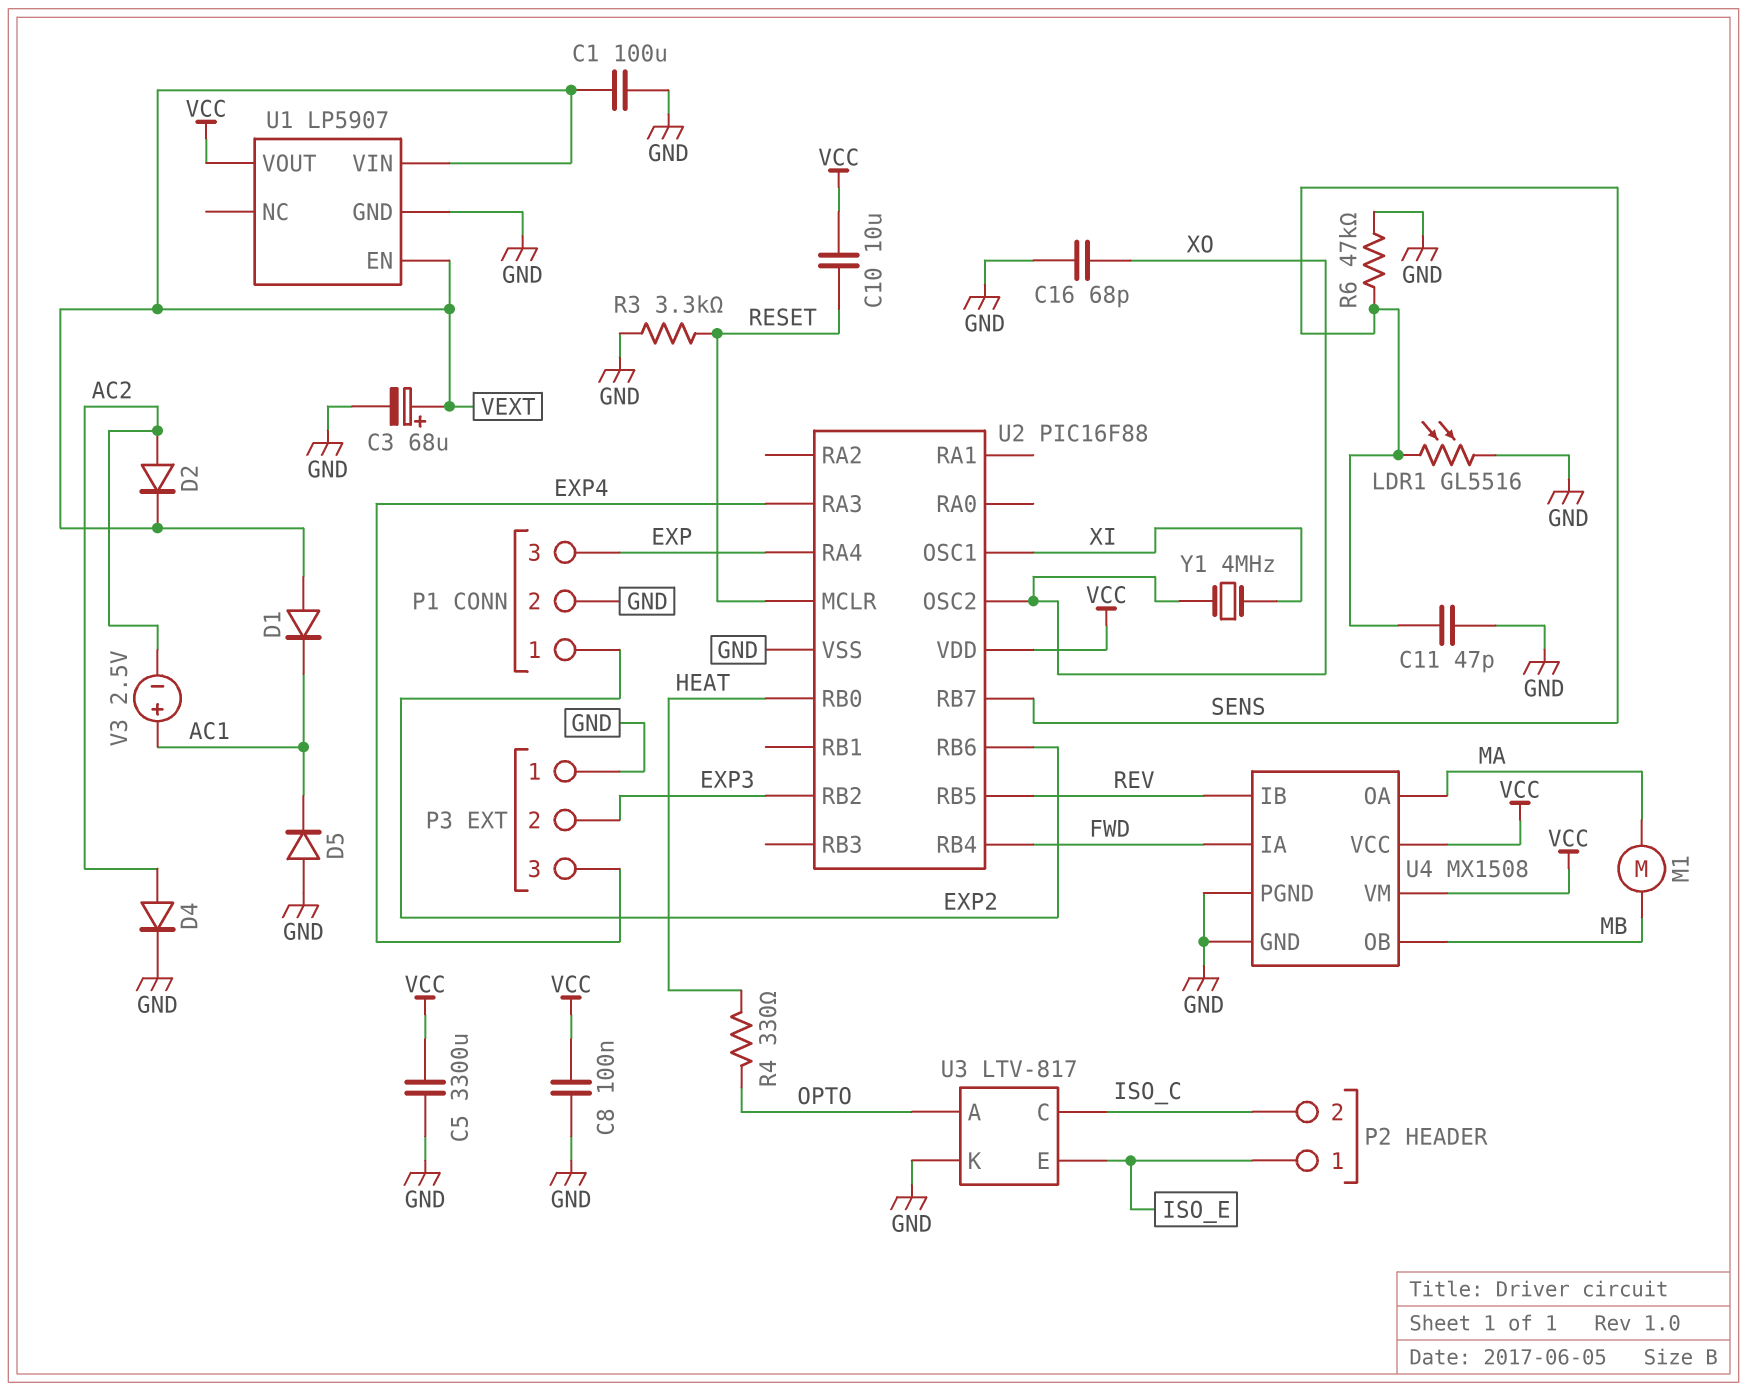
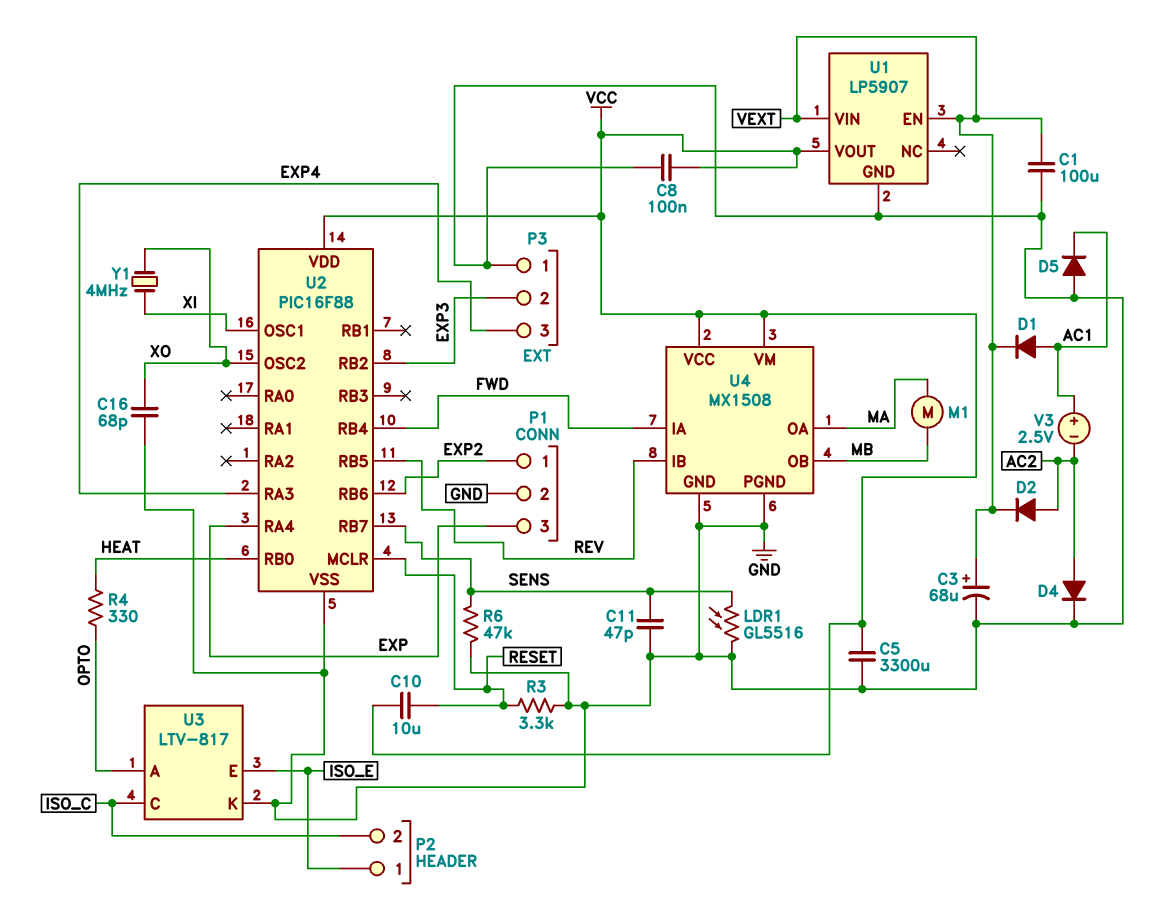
D1: diode (A VEXT, K AC1) -> diode (A AC1, K VEXT)

